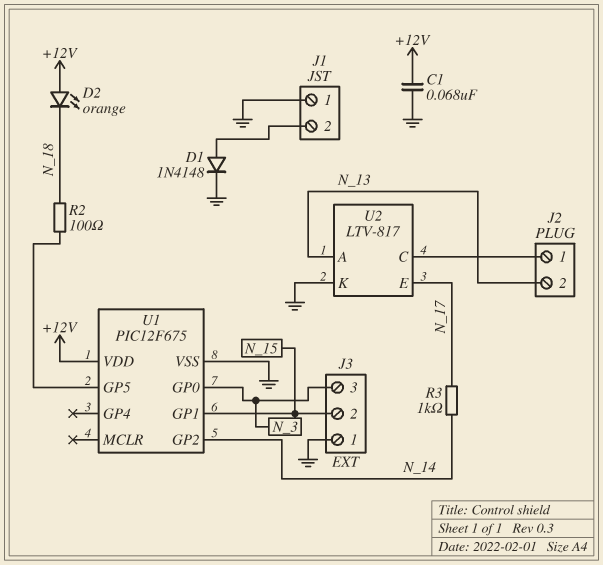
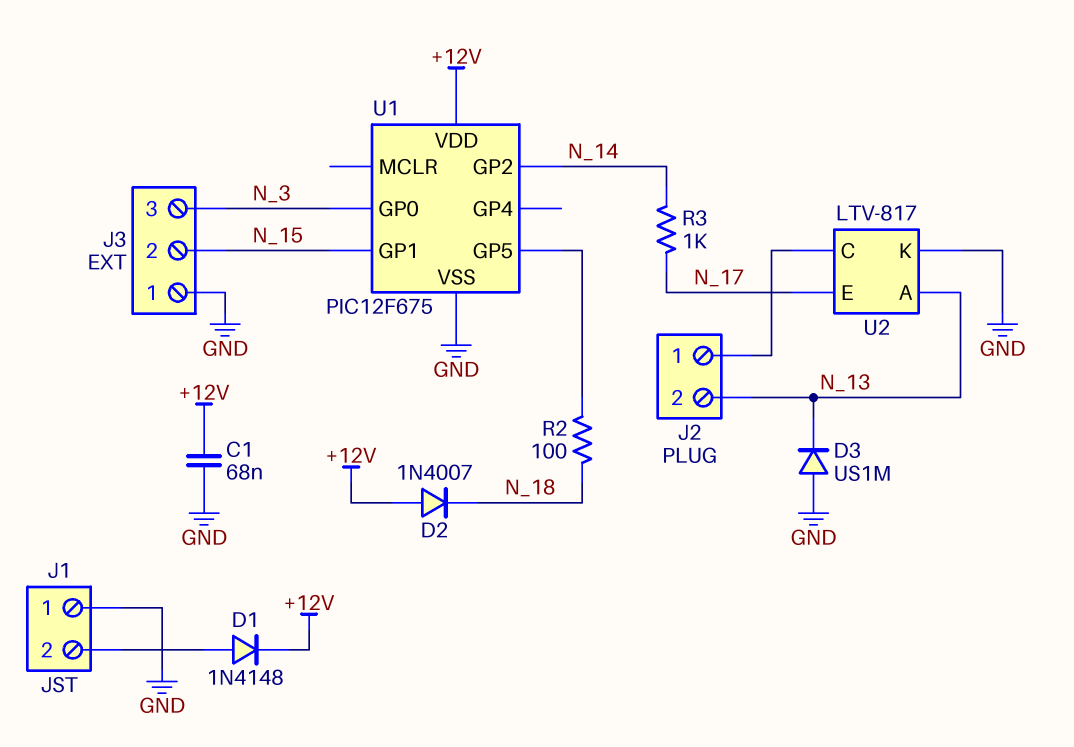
D1: diode 1N4148 (A J1/2, K GND) -> diode 1N4148 (A J1/2, K +12V)
D2: LED orange (A +12V, K N_18) -> diode 1N4007 (A +12V, K N_18)
D3: none -> diode US1M (A GND, K N_13)

